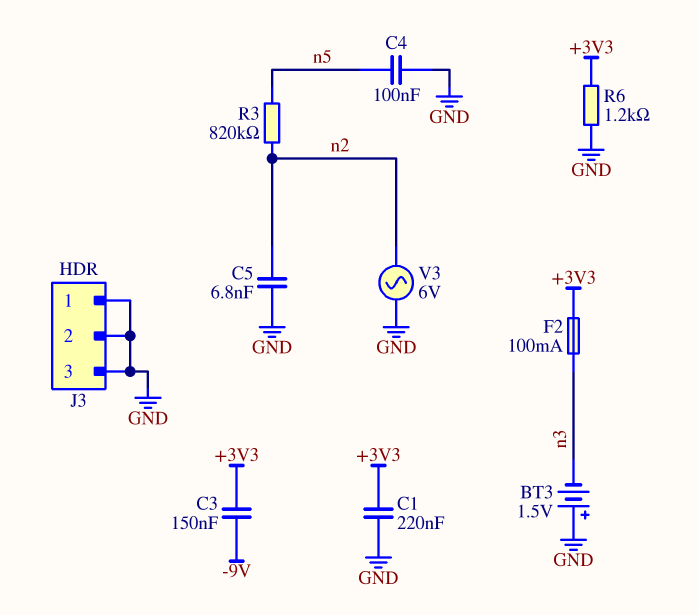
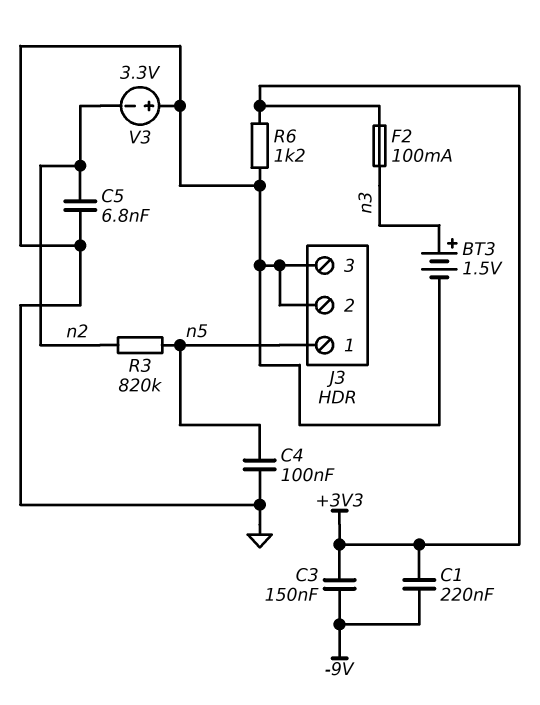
BT3: 1.5V (plus GND, minus n3) -> 1.5V (plus n3, minus GND)
C1: 220nF (+3V3, GND) -> 220nF (+3V3, -9V)
J3 pin 1: GND -> n5
V3: AC 6V (GND, n2) -> 3.3V (plus GND, minus n2)

